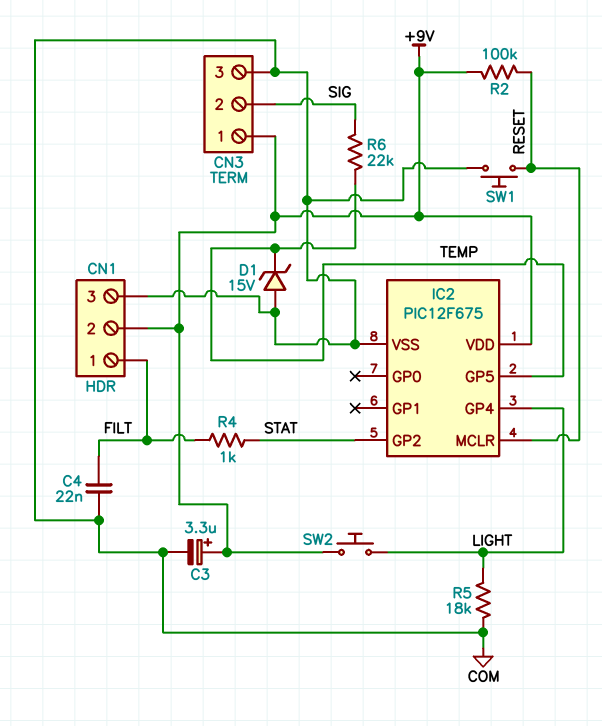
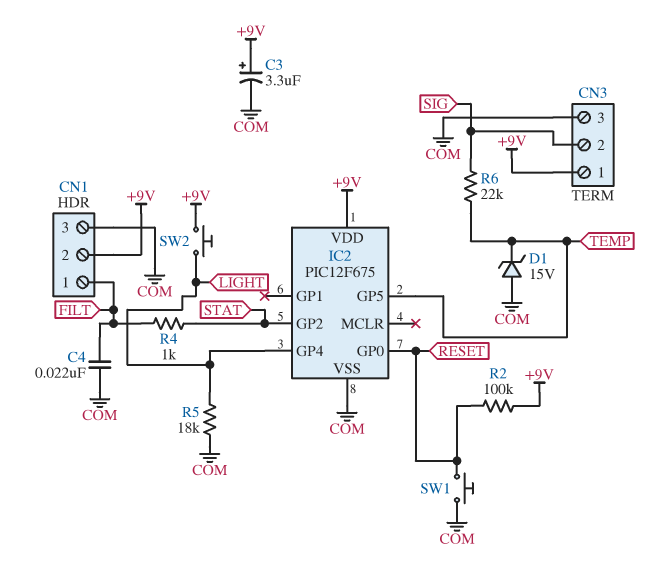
IC2 pin GP0: none -> RESET
IC2 pin MCLR: RESET -> none

